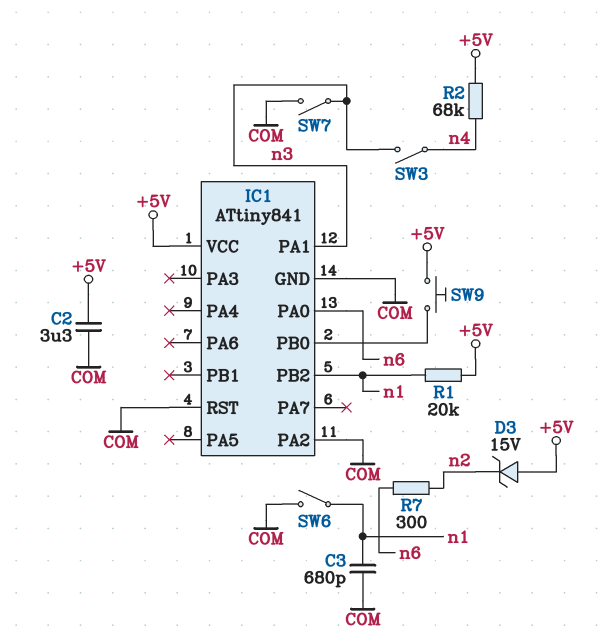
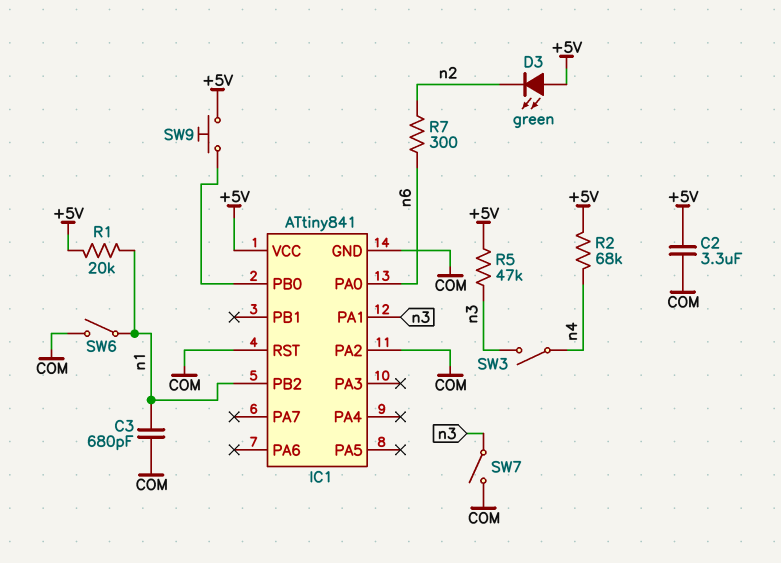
D3: zener 15V (A +5V, K n2) -> LED green (A +5V, K n2)
R5: none -> 47k (+5V, n3)

